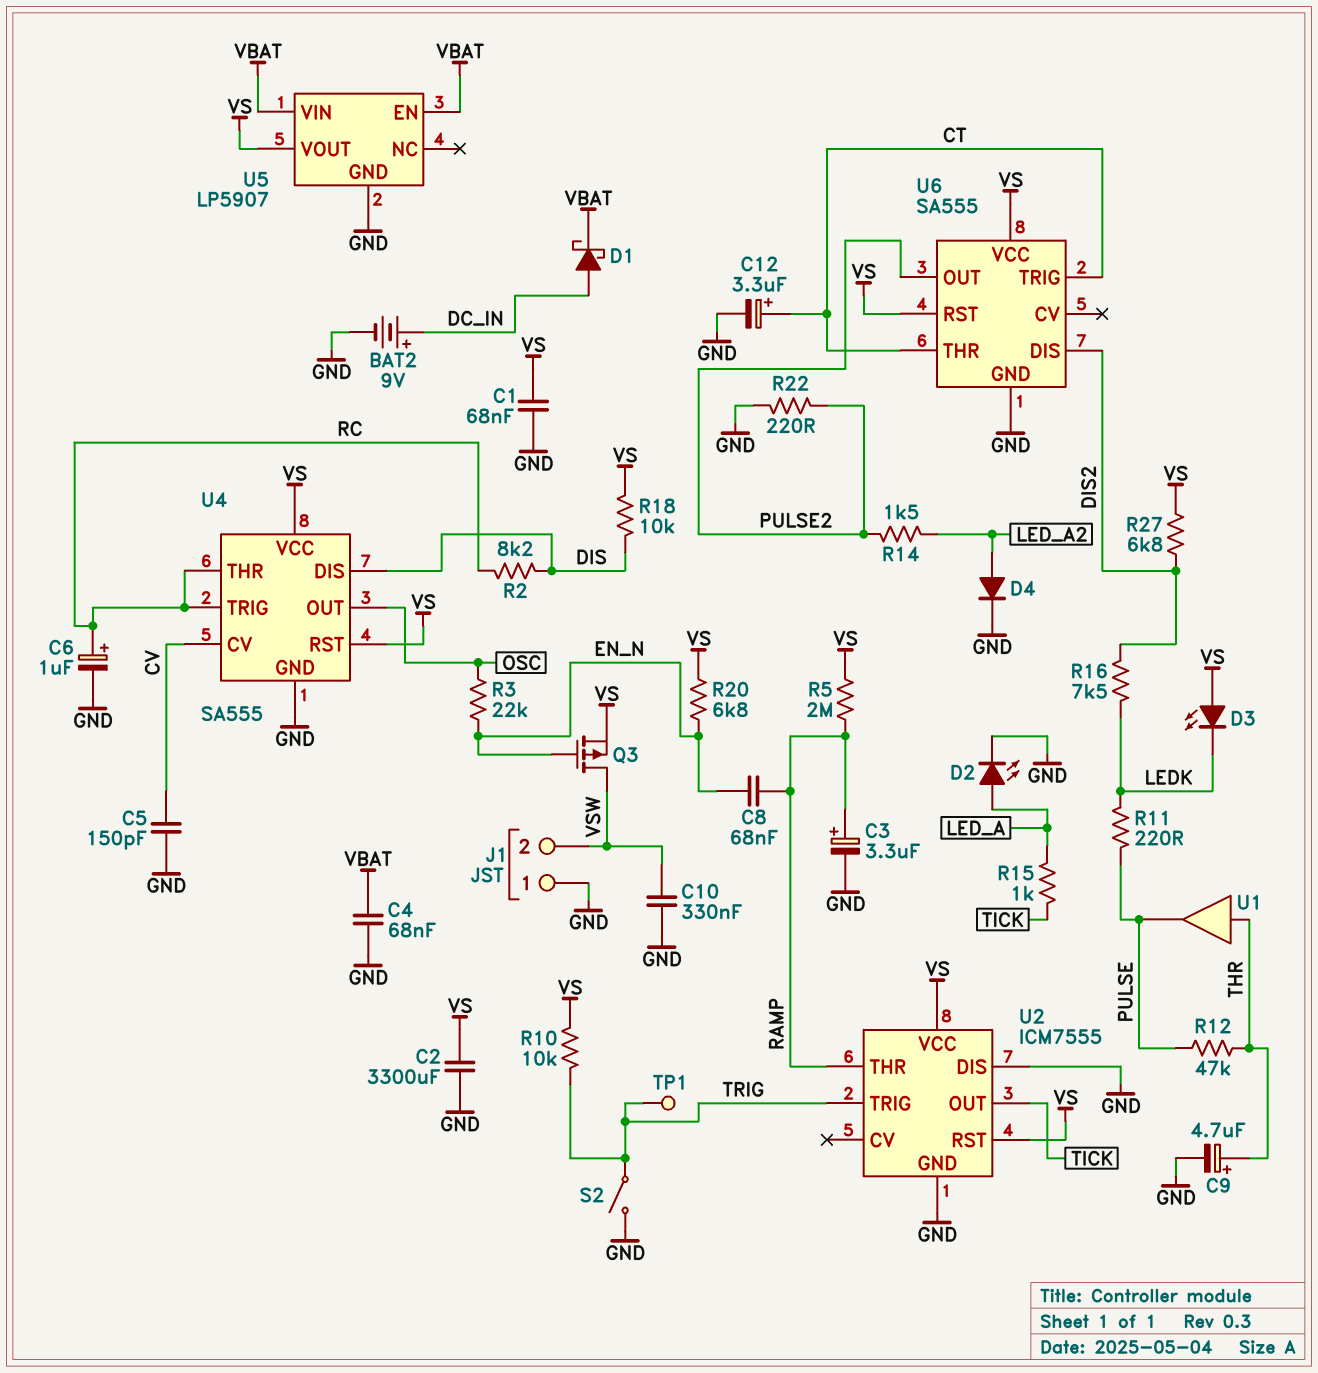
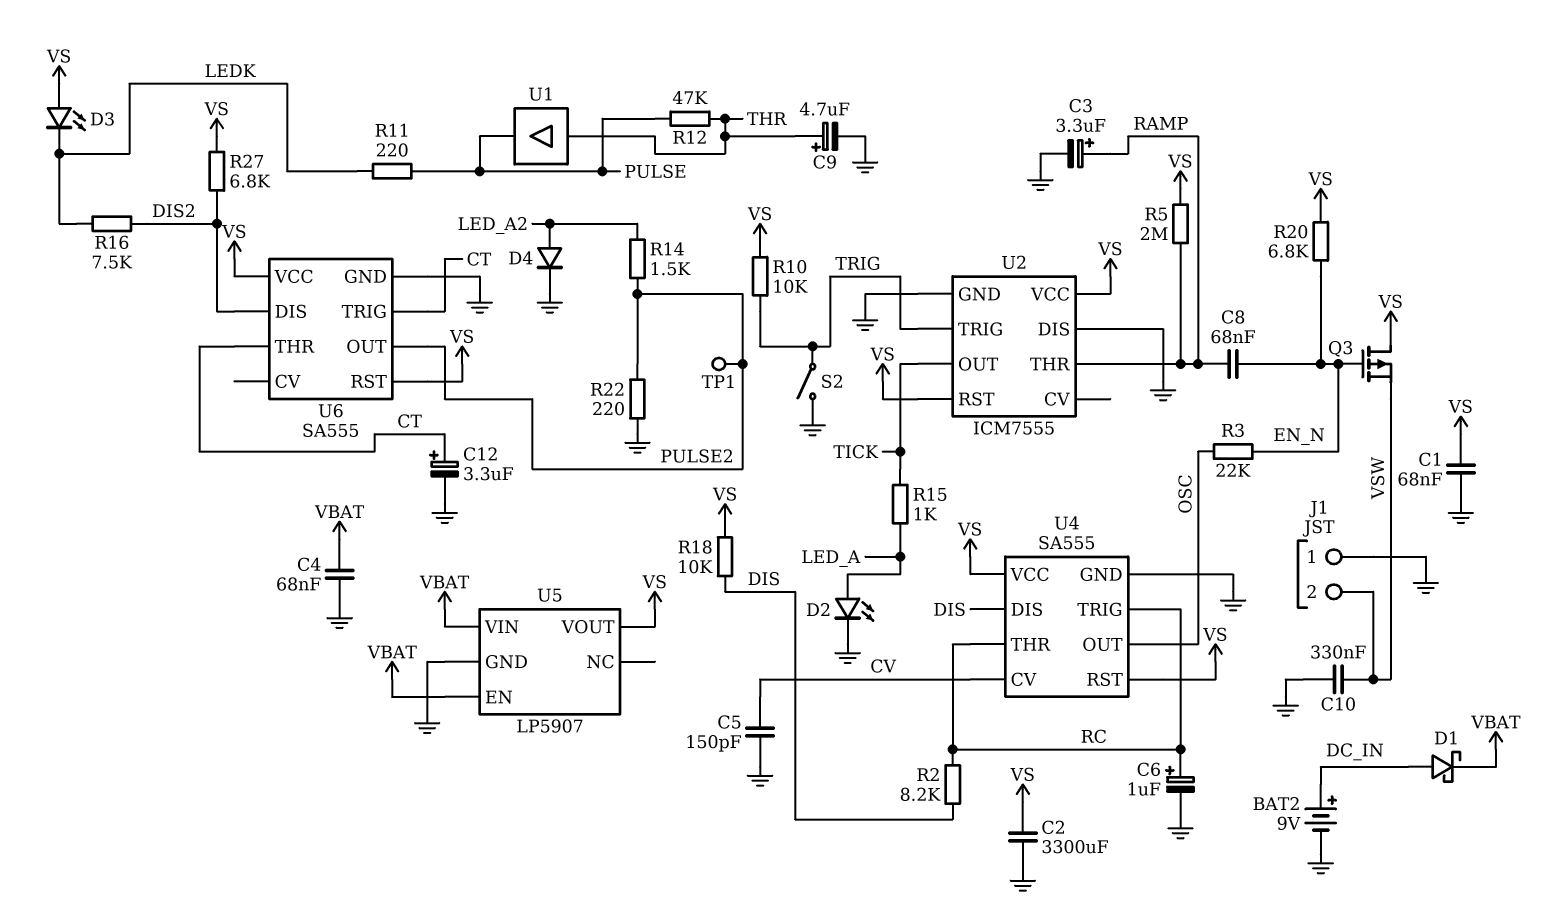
Q3: PMOS (G EN_N, D VSW, S VS) -> PMOS (G EN_N, D VS, S VSW)
TP1: test point (TRIG) -> test point (PULSE2)

